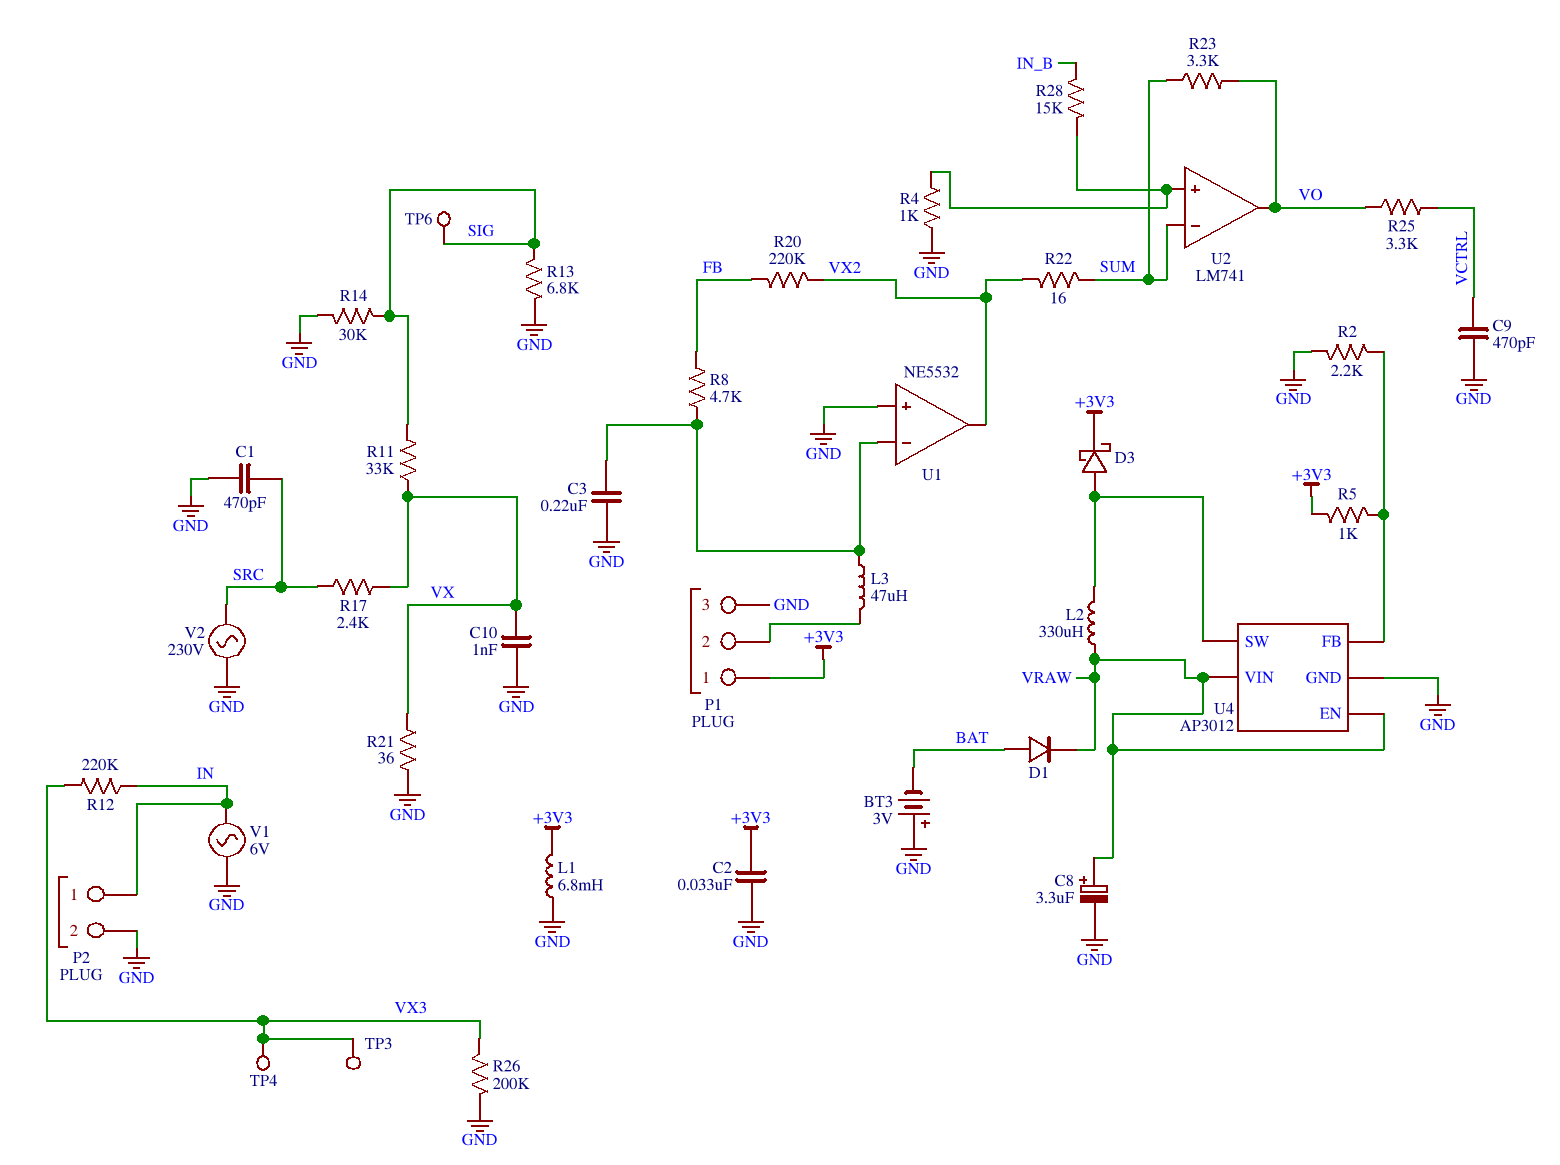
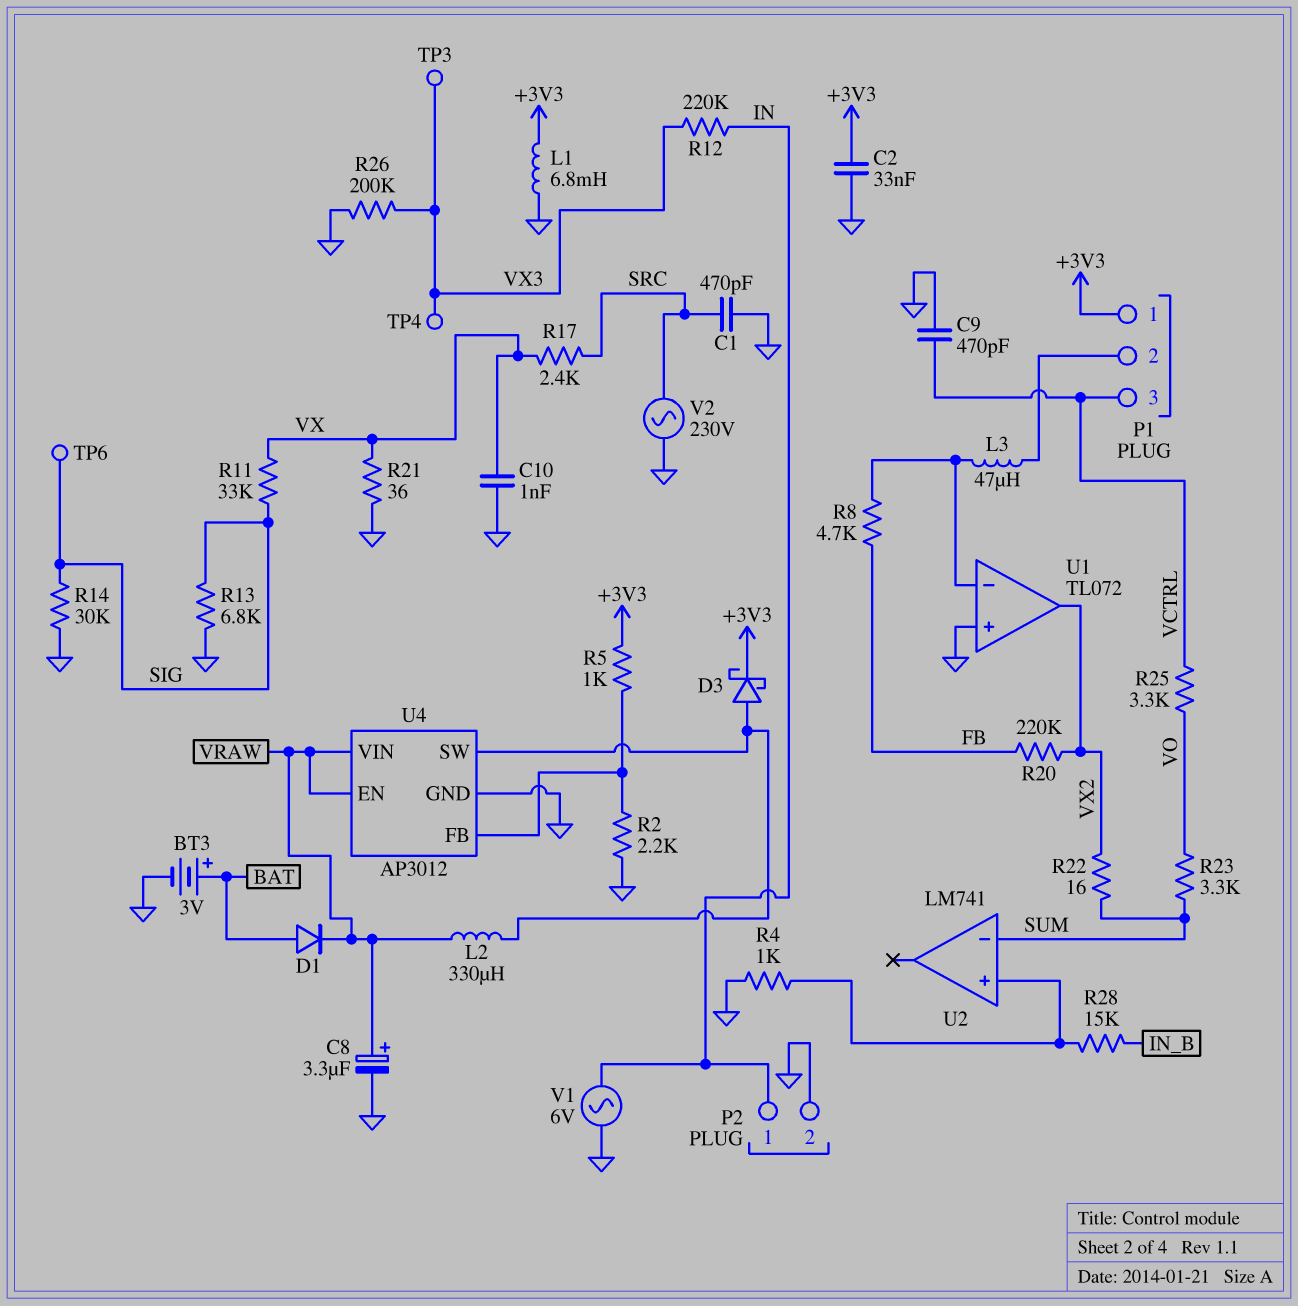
BT3: 3V (plus GND, minus BAT) -> 3V (plus BAT, minus GND)
C3: 220nF (GND, U1/in-) -> none
P1 pin 3: GND -> VCTRL
U1: NE5532 -> TL072
U2 pin out: VO -> none

